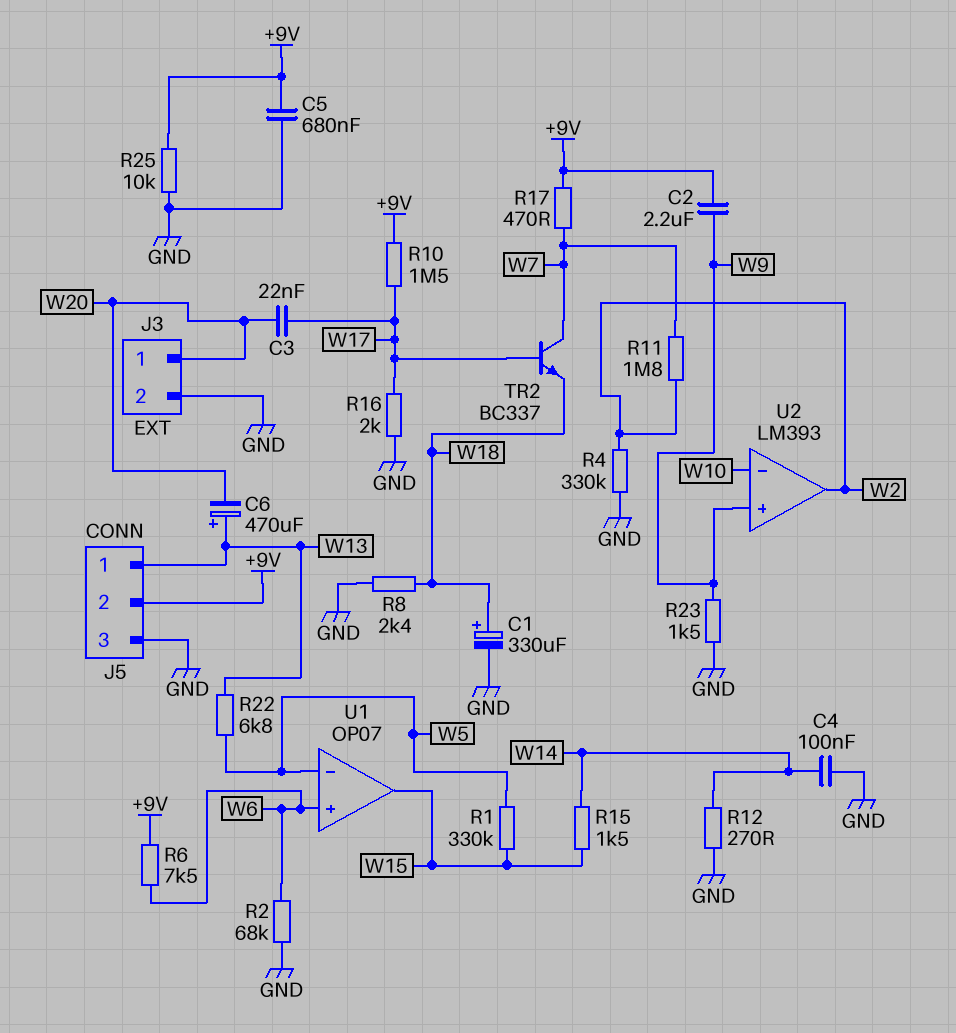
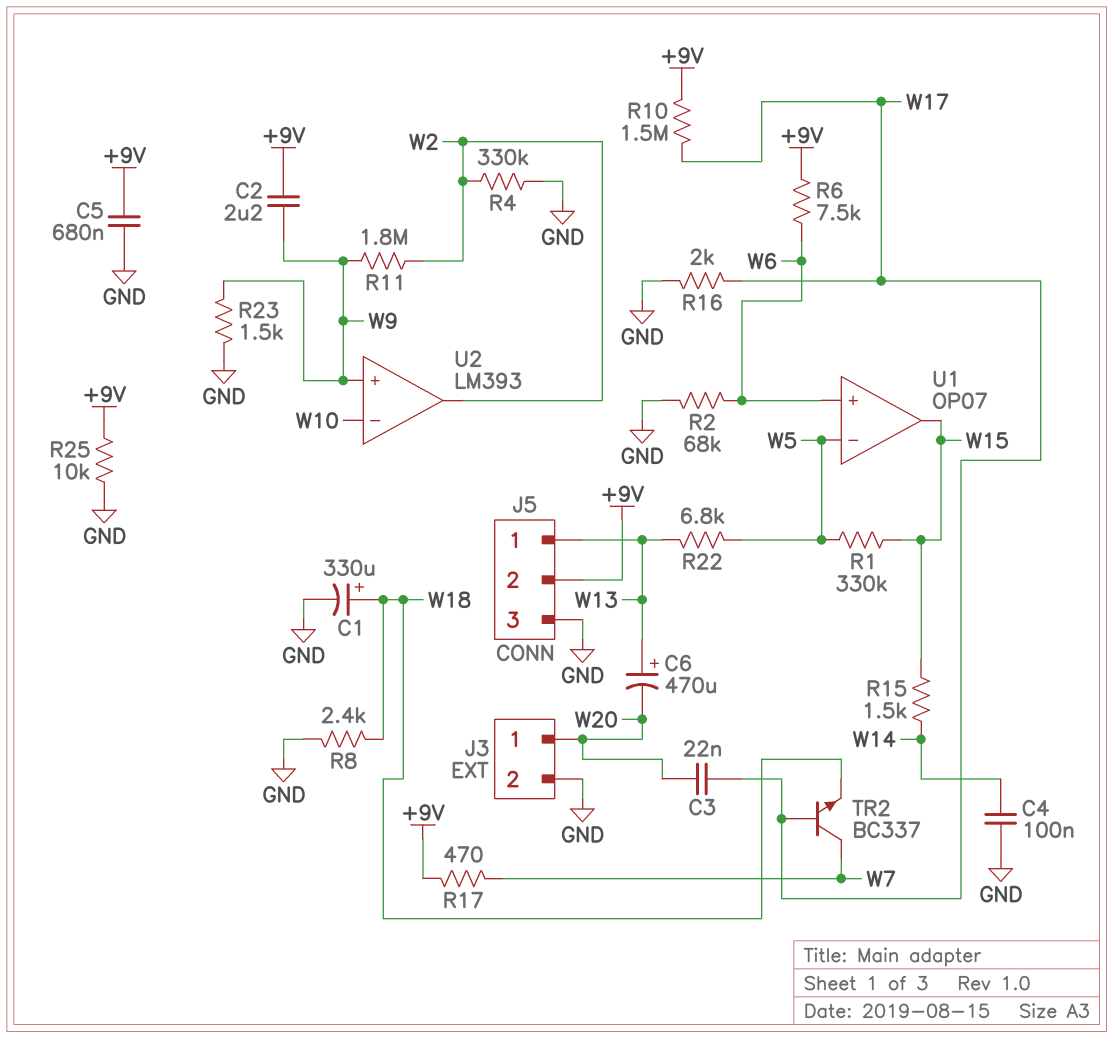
R11: 1.8M (W2, W7) -> 1.8M (W2, W9)
R12: 270 (GND, W14) -> none

